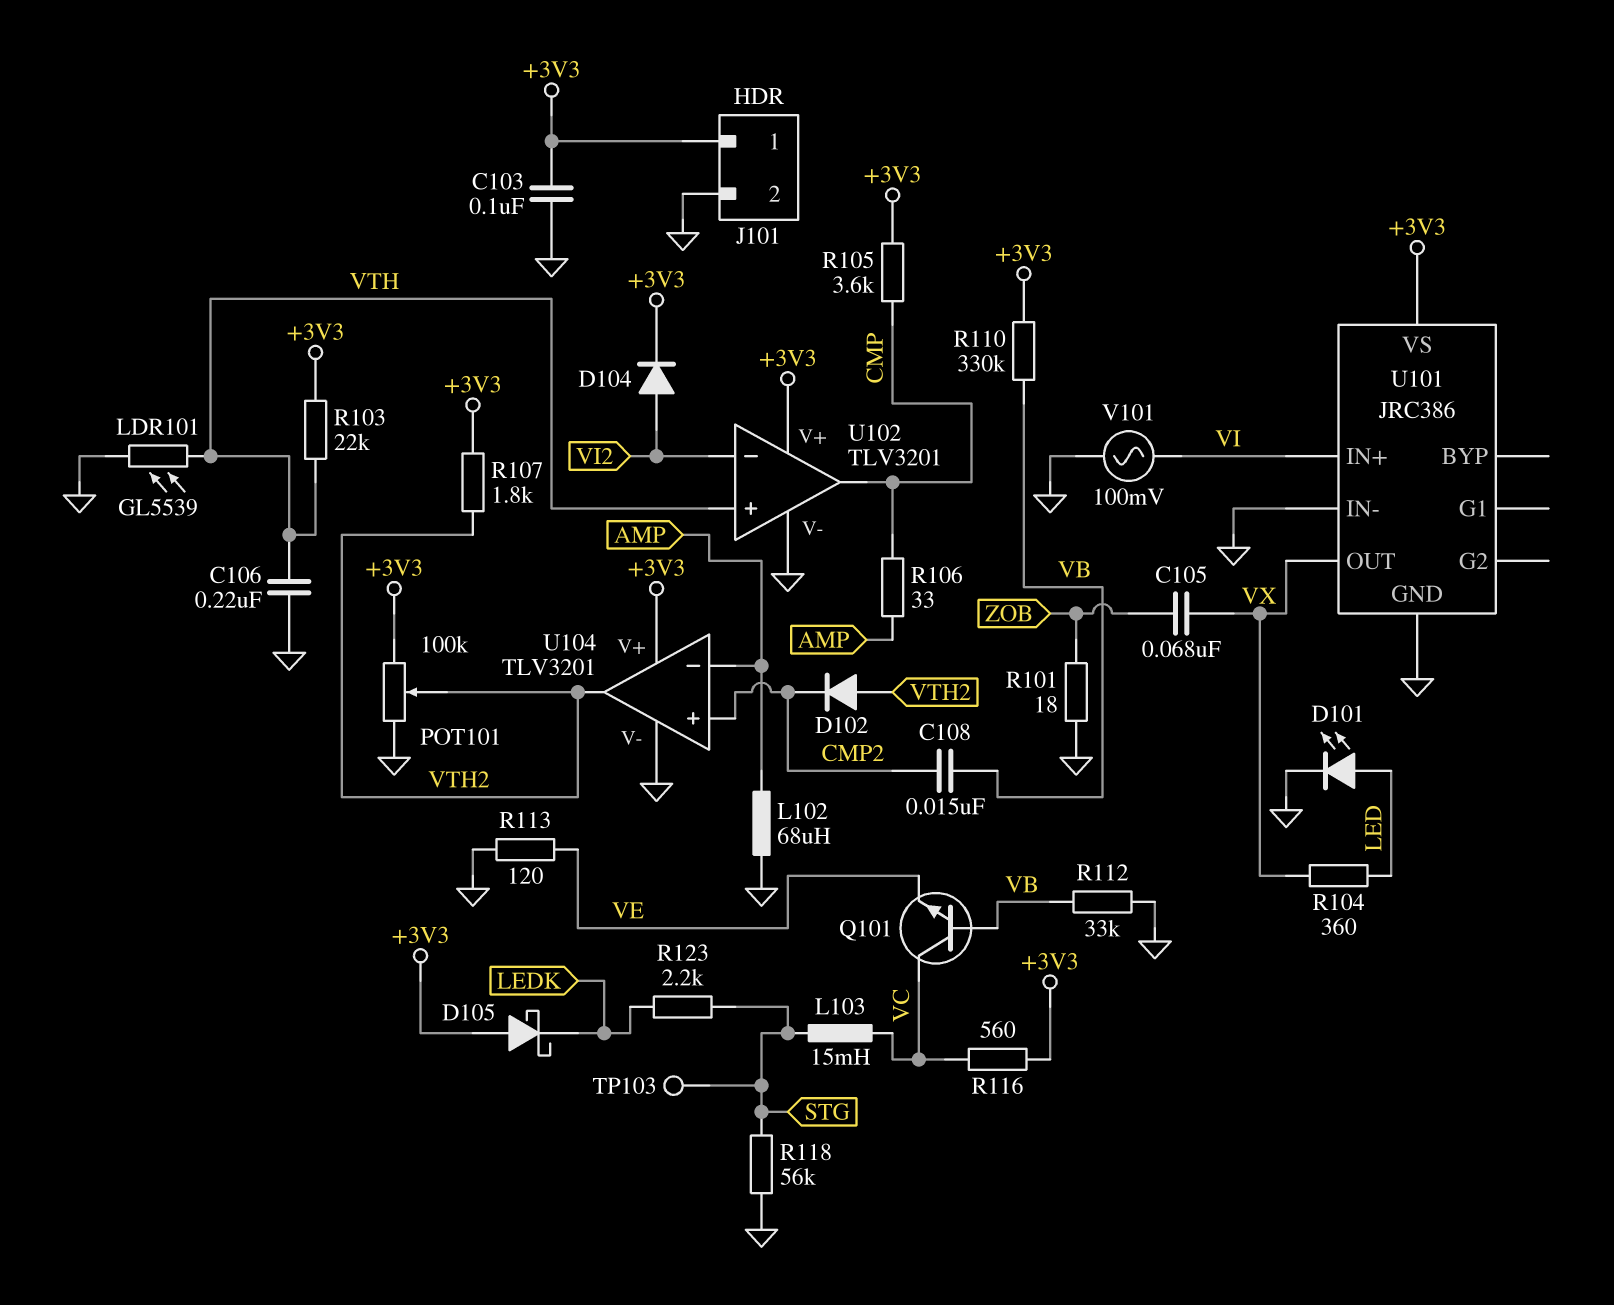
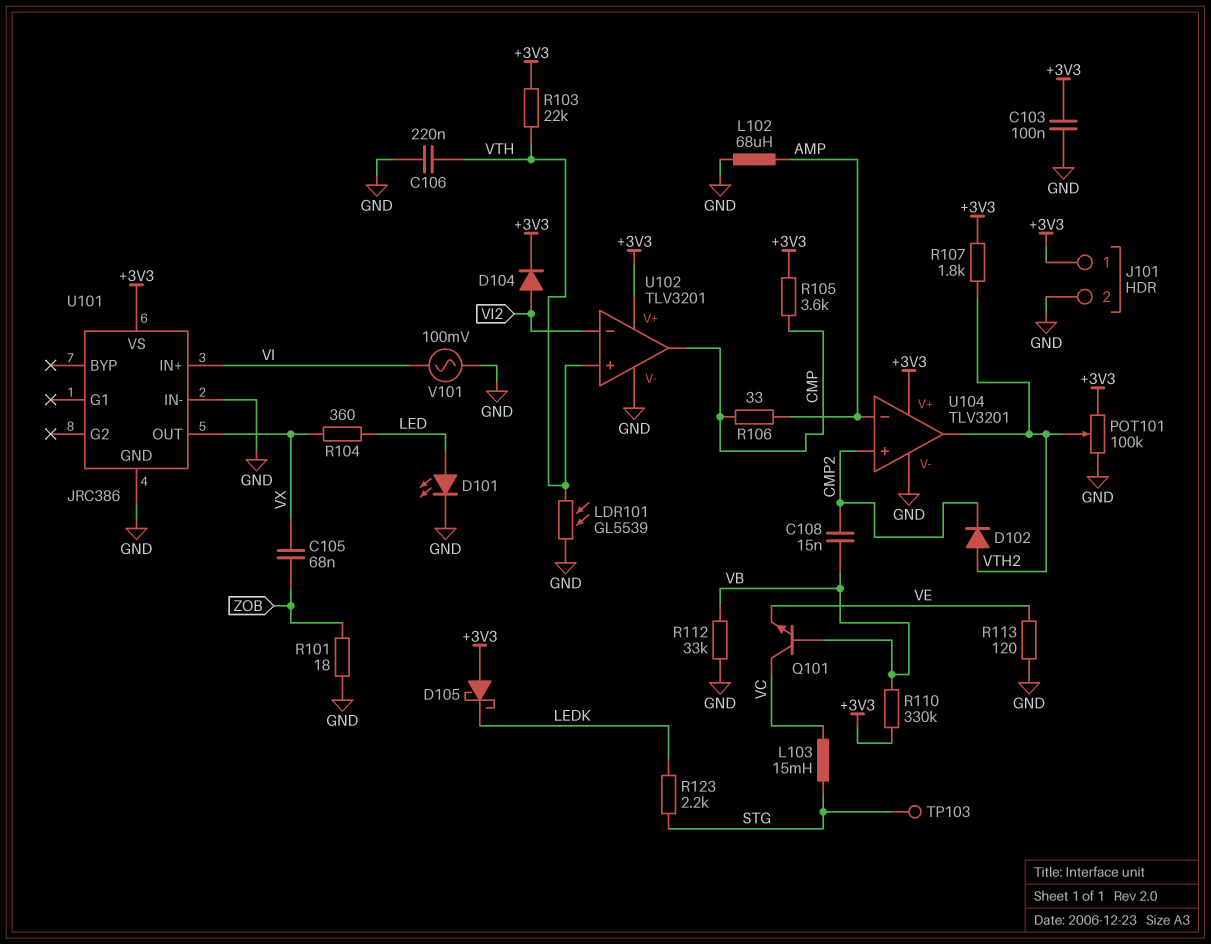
R116: 560 (+3V3, VC) -> none
R118: 56k (GND, STG) -> none

